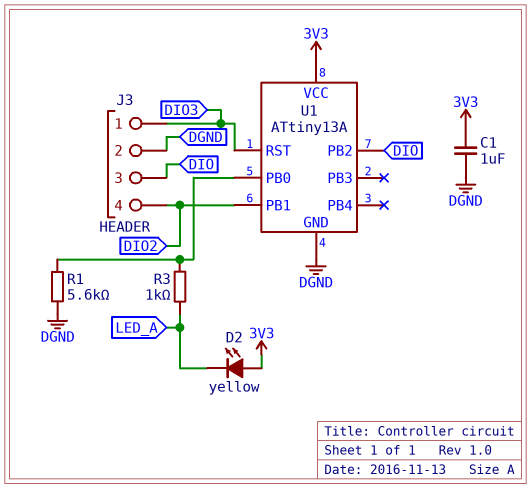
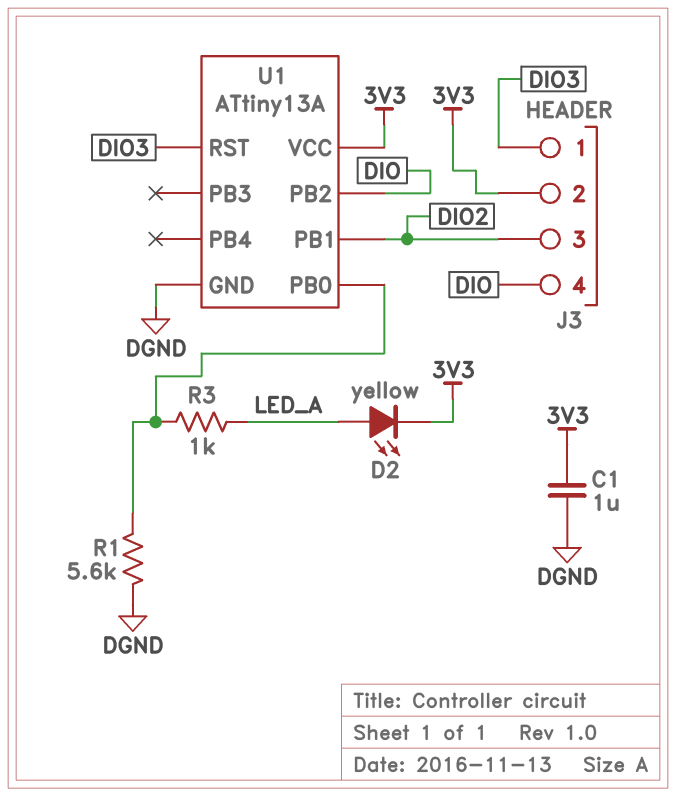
D2: LED yellow (A 3V3, K LED_A) -> LED yellow (A LED_A, K 3V3)
J3 pin 2: DGND -> 3V3
J3 pin 3: DIO -> DIO2
J3 pin 4: DIO2 -> DIO

